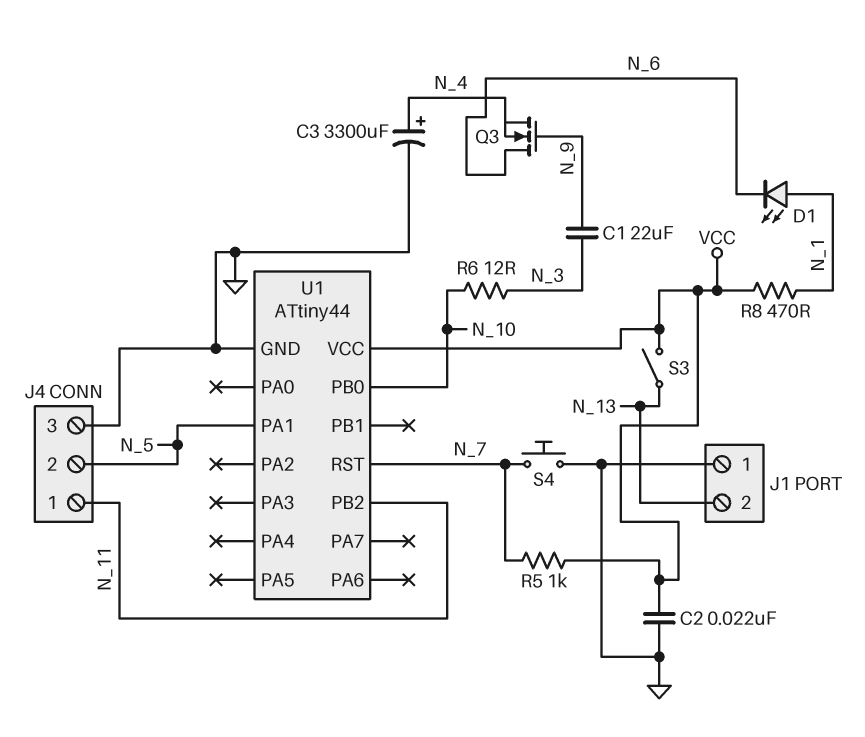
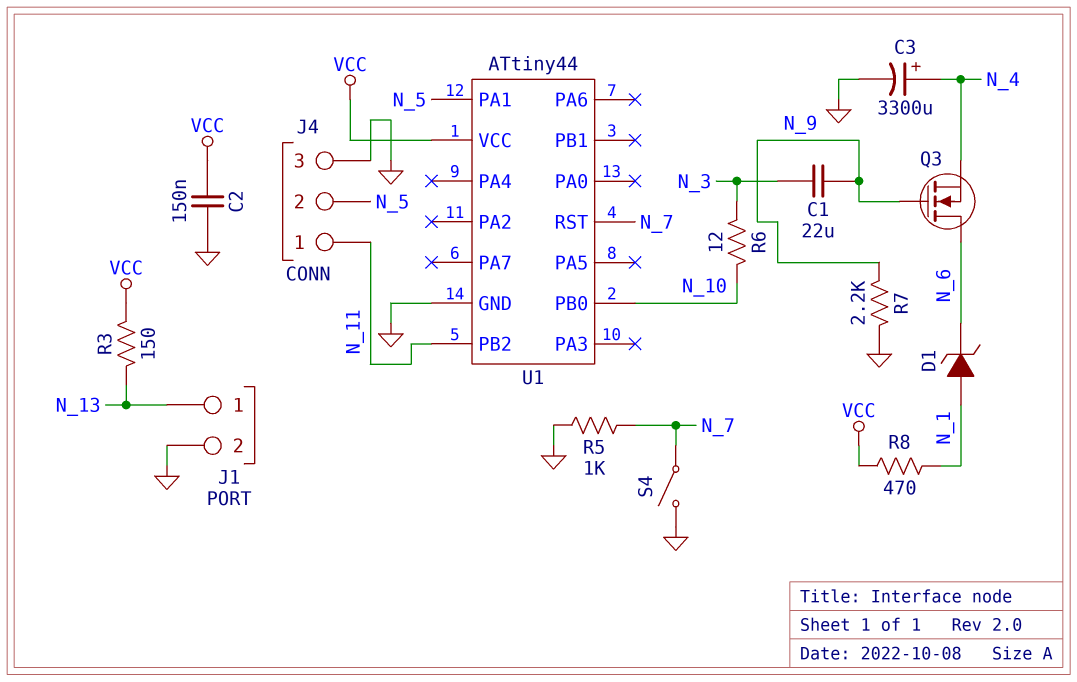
C2: 22nF (GND, VCC) -> 150nF (GND, VCC)
D1: LED (A N_1, K N_6) -> zener (A N_1, K N_6)
J1 pin 1: GND -> N_13
J1 pin 2: N_13 -> GND
R3: none -> 150 (N_13, VCC)
R5: 1k (N_7, VCC) -> 1k (GND, N_7)
R7: none -> 2.2k (GND, N_9)
S3: switch (N_13, VCC) -> none
S4: button (GND, N_7) -> switch (GND, N_7)

